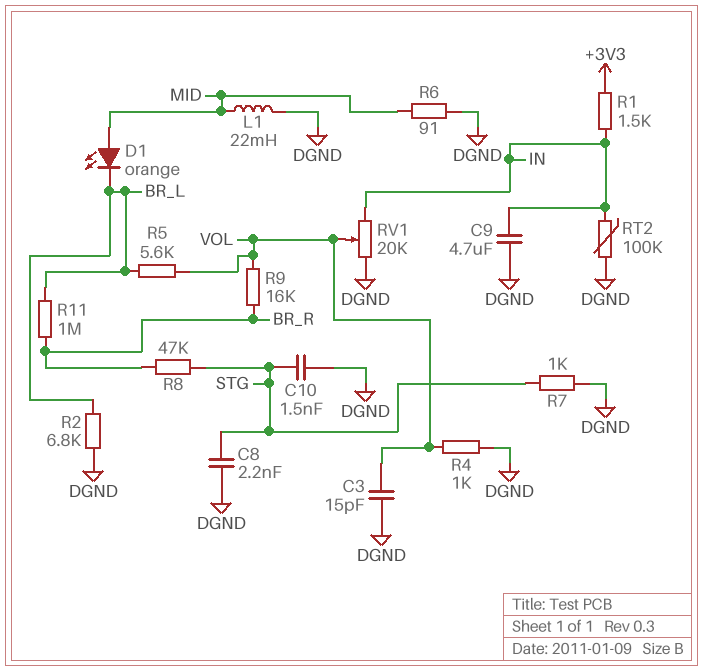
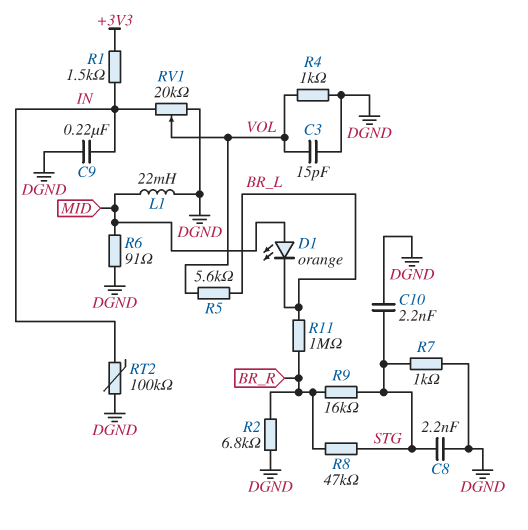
C9: 4.7uF (DGND, IN) -> 220nF (DGND, IN)
C10: 1.5nF (DGND, STG) -> 2.2nF (DGND, STG)
R2: 6.8k (BR_L, DGND) -> 6.8k (BR_R, DGND)
R9: 16k (BR_R, VOL) -> 16k (BR_R, STG)

